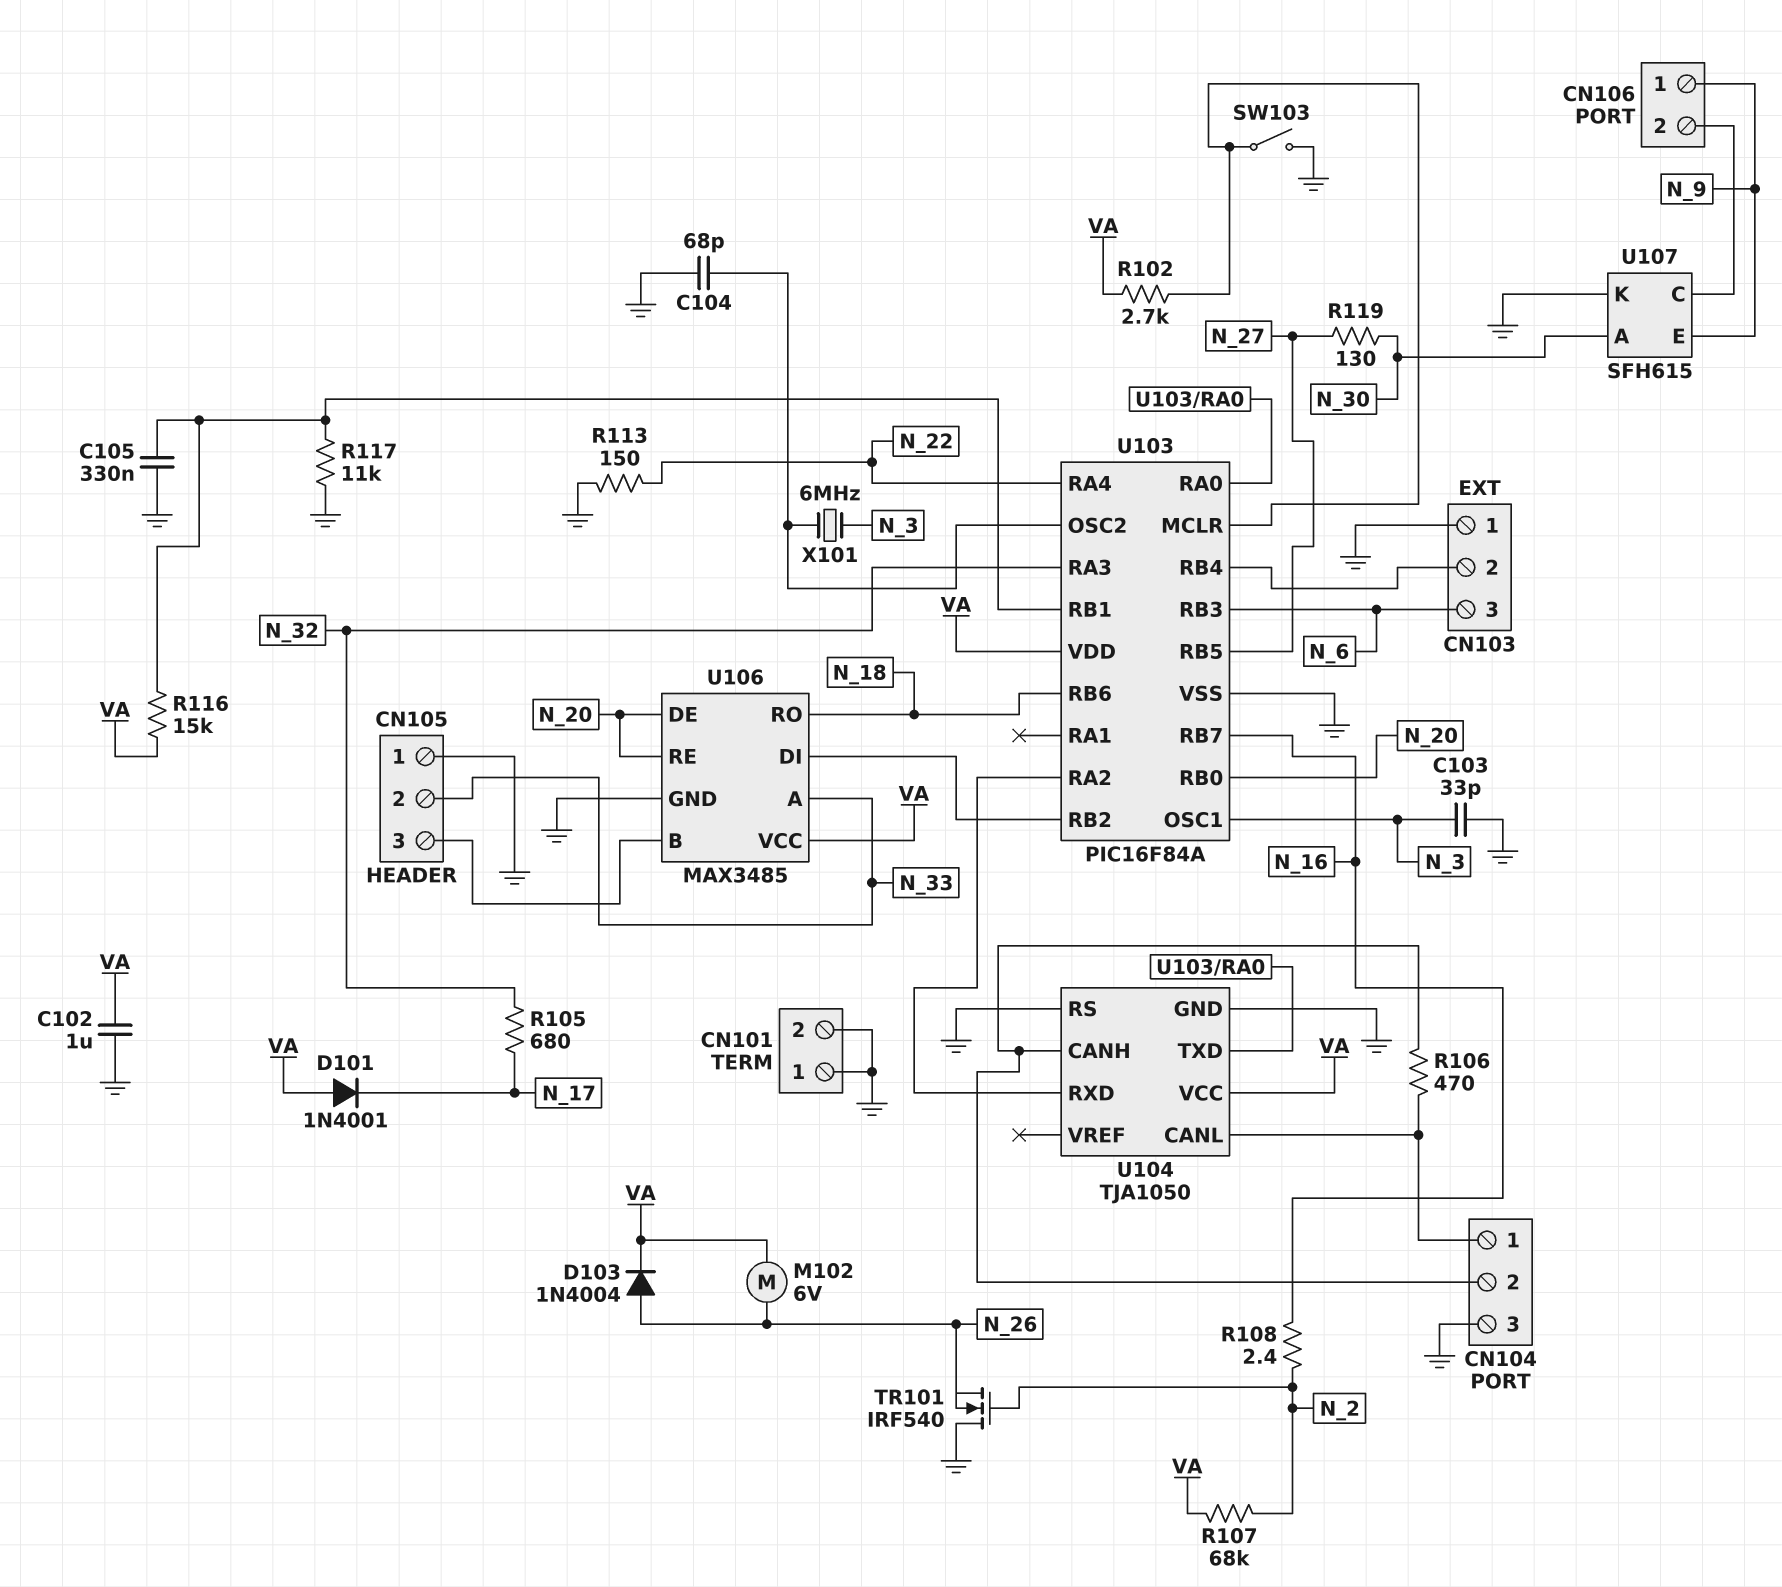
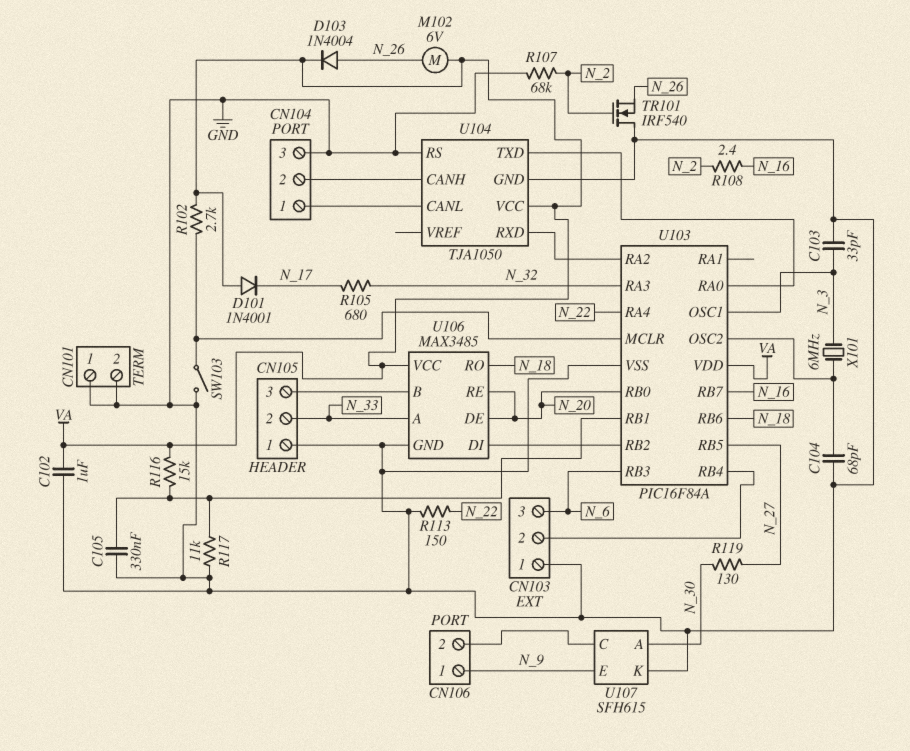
R106: 470 (CN104/1, CN104/2) -> none
R107: 68k (N_2, VA) -> 68k (GND, N_2)

